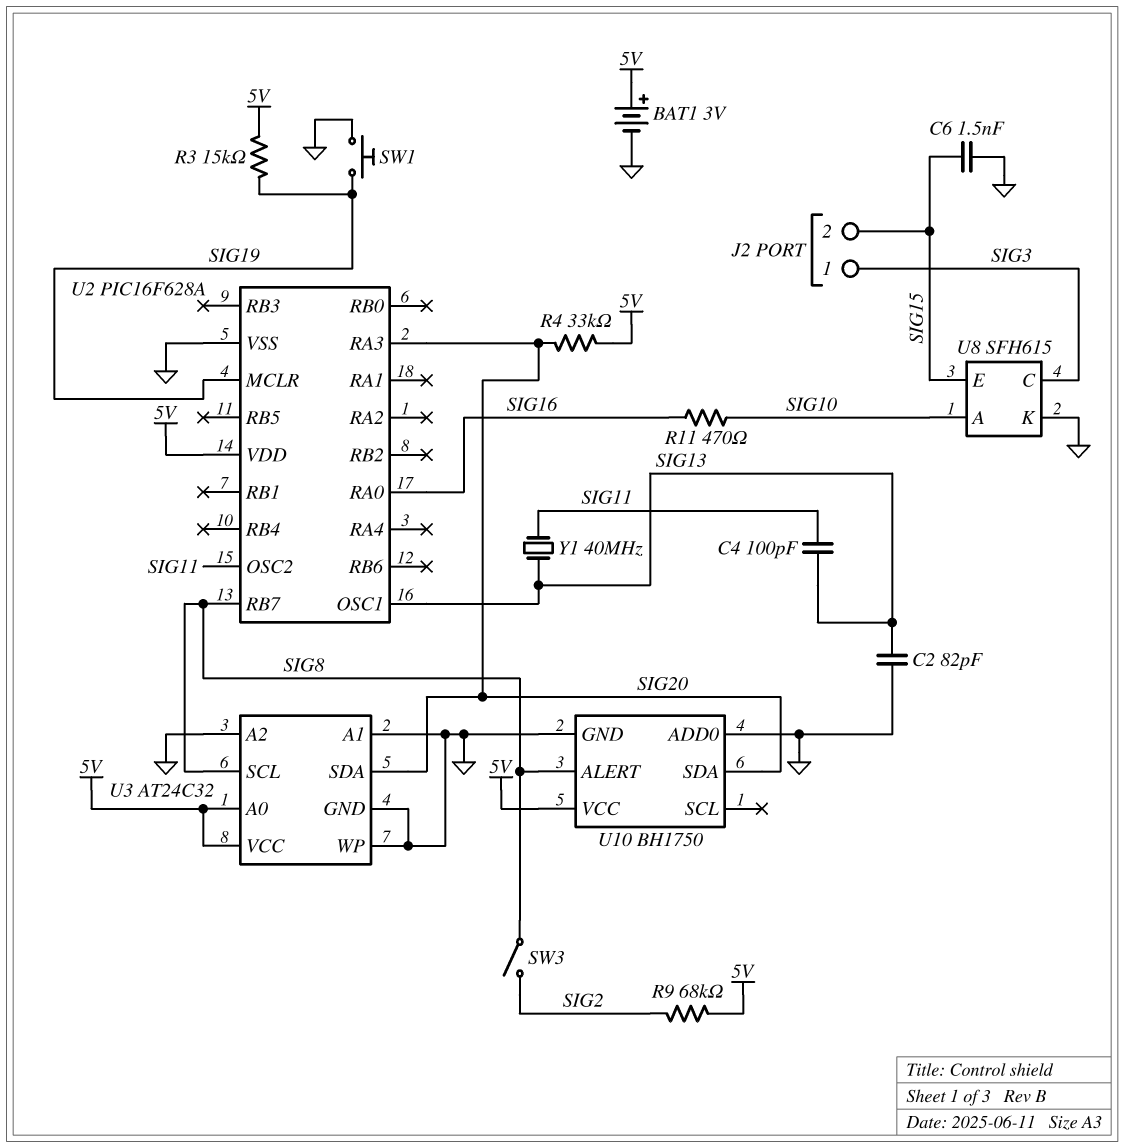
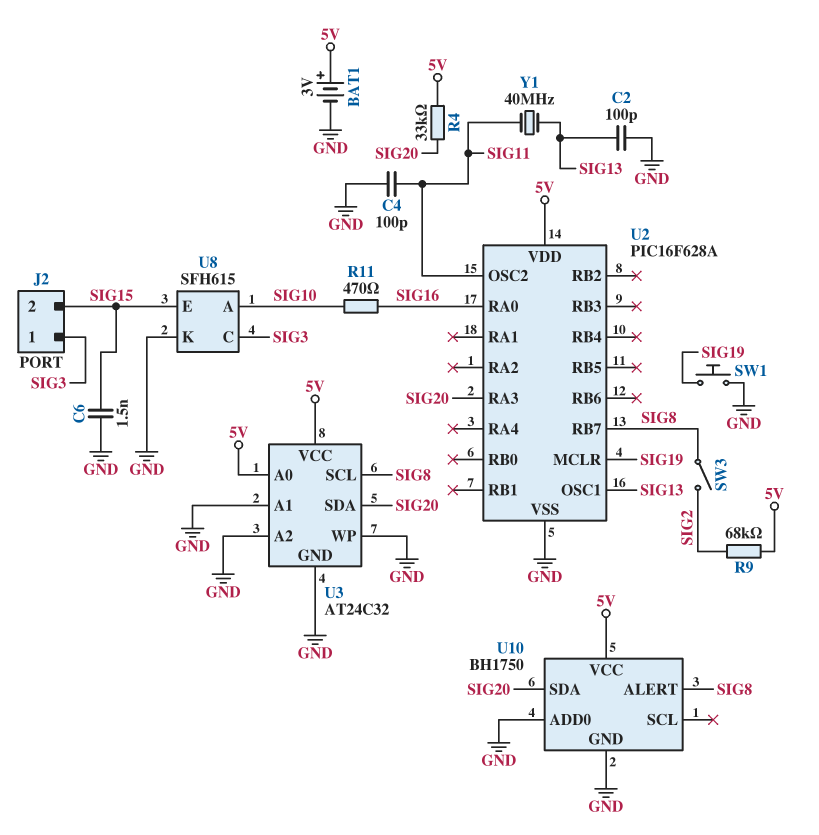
C2: 82pF (GND, SIG13) -> 100pF (GND, SIG13)
C4: 100pF (SIG11, SIG13) -> 100pF (GND, SIG11)
R3: 15k (5V, SIG19) -> none

